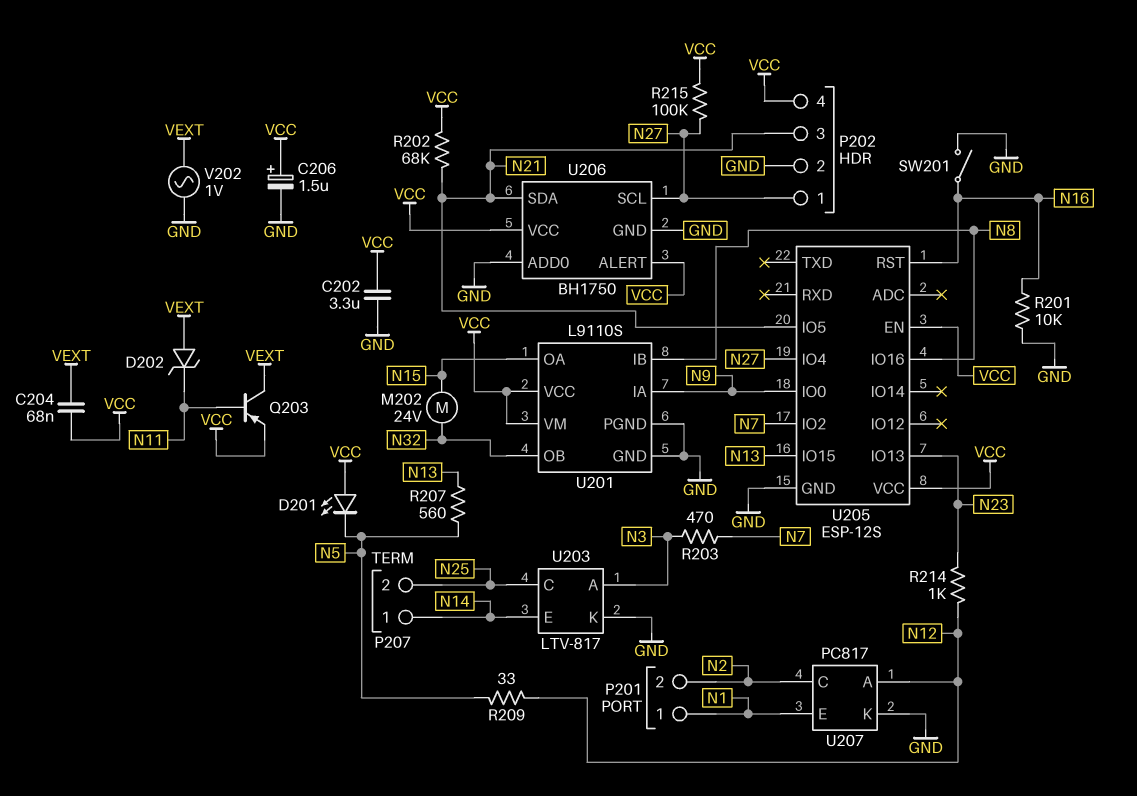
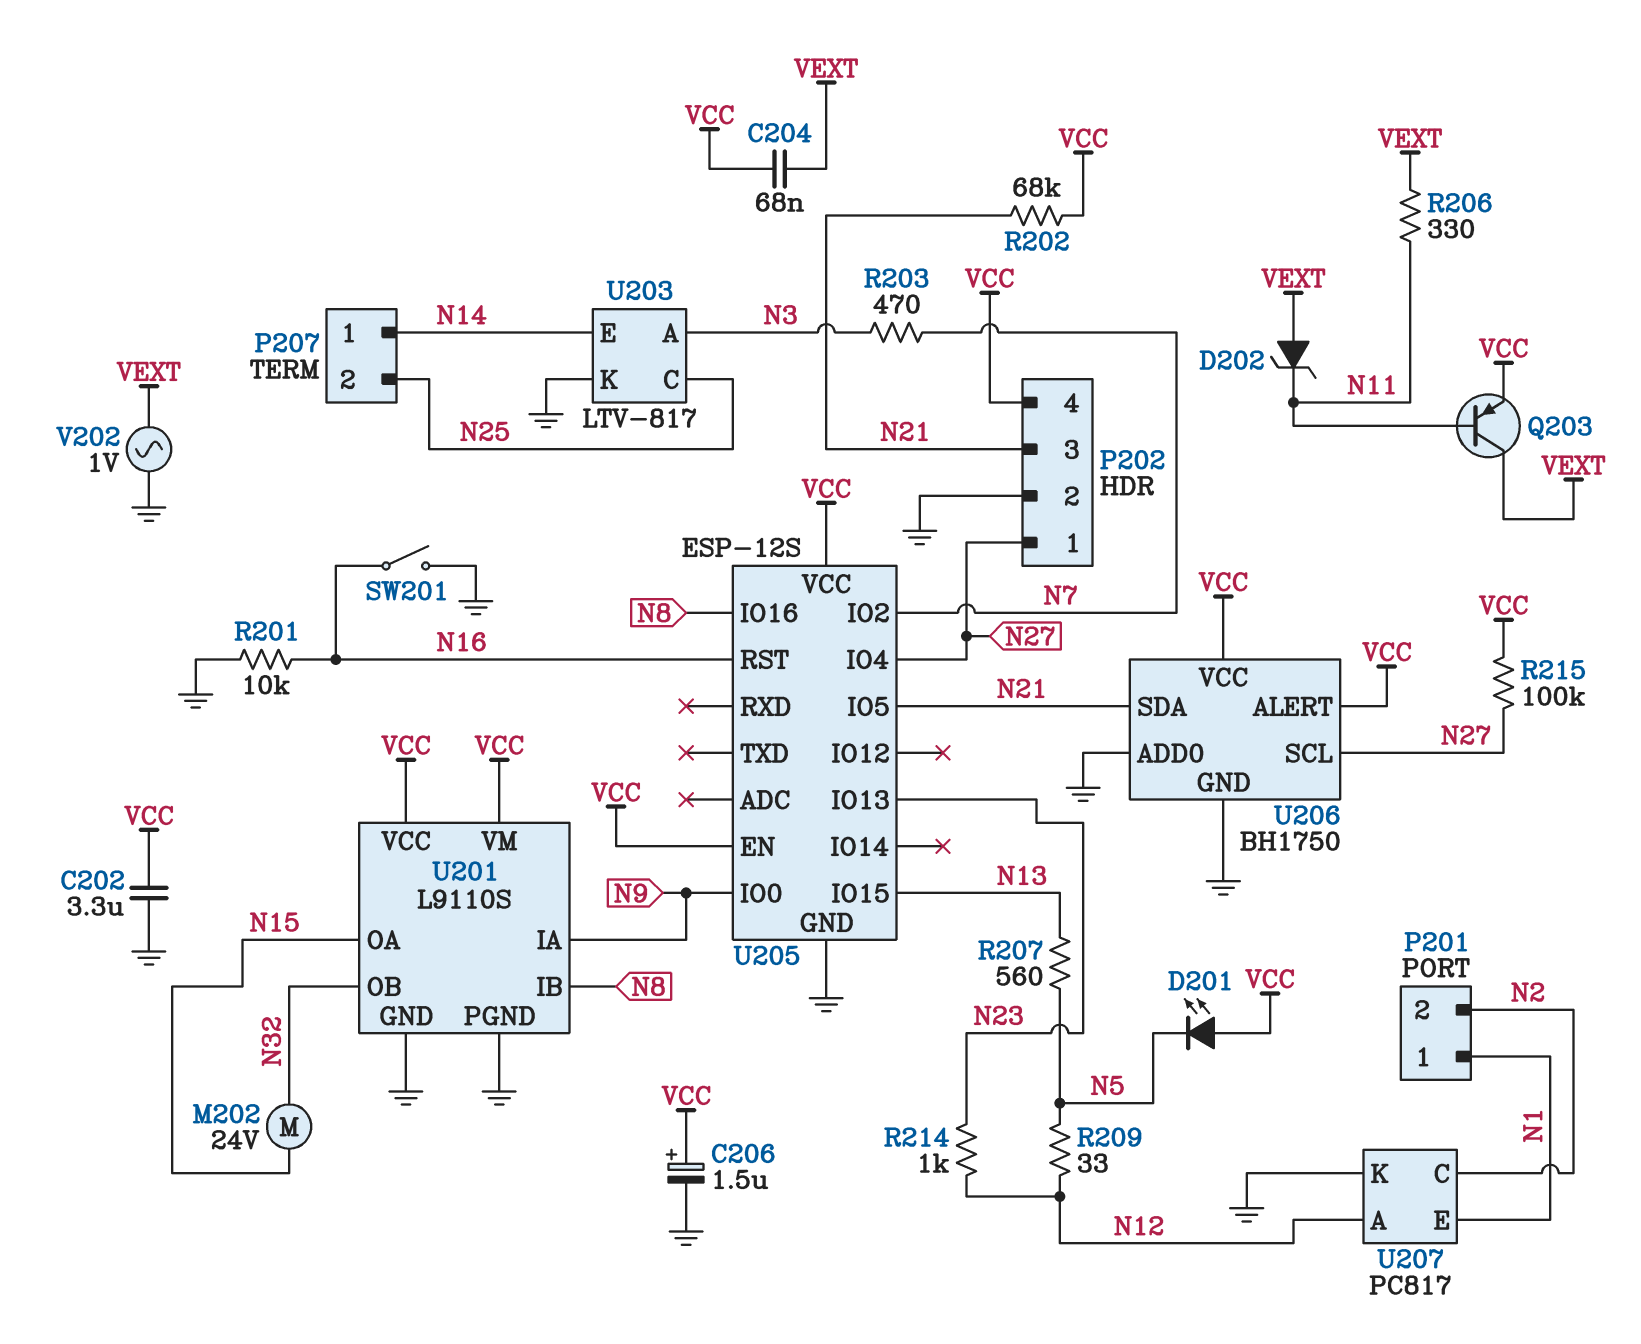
R206: none -> 330 (N11, VEXT)

